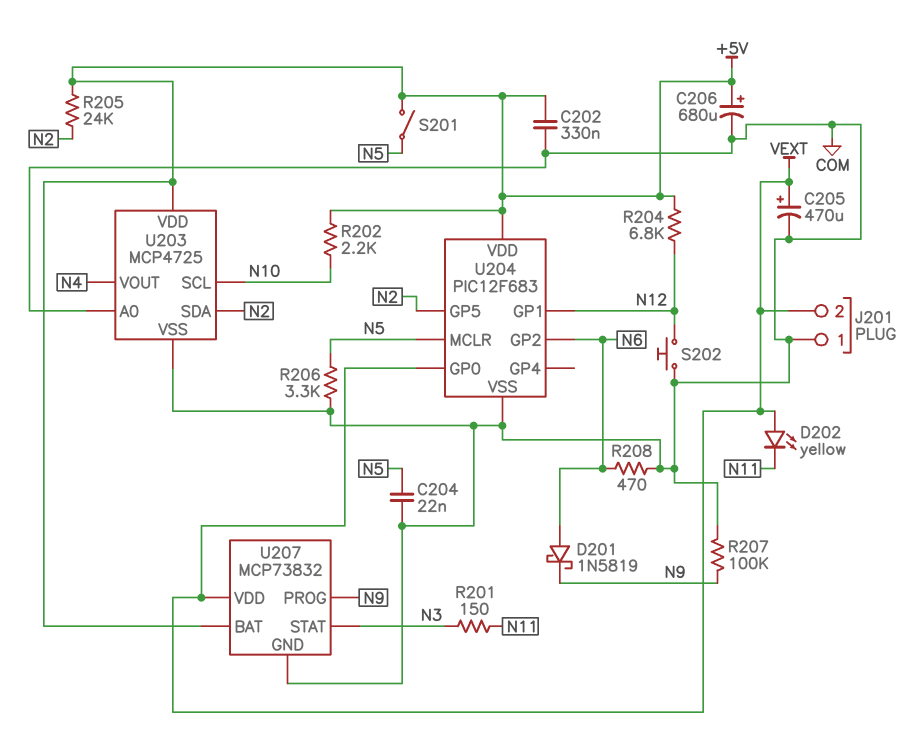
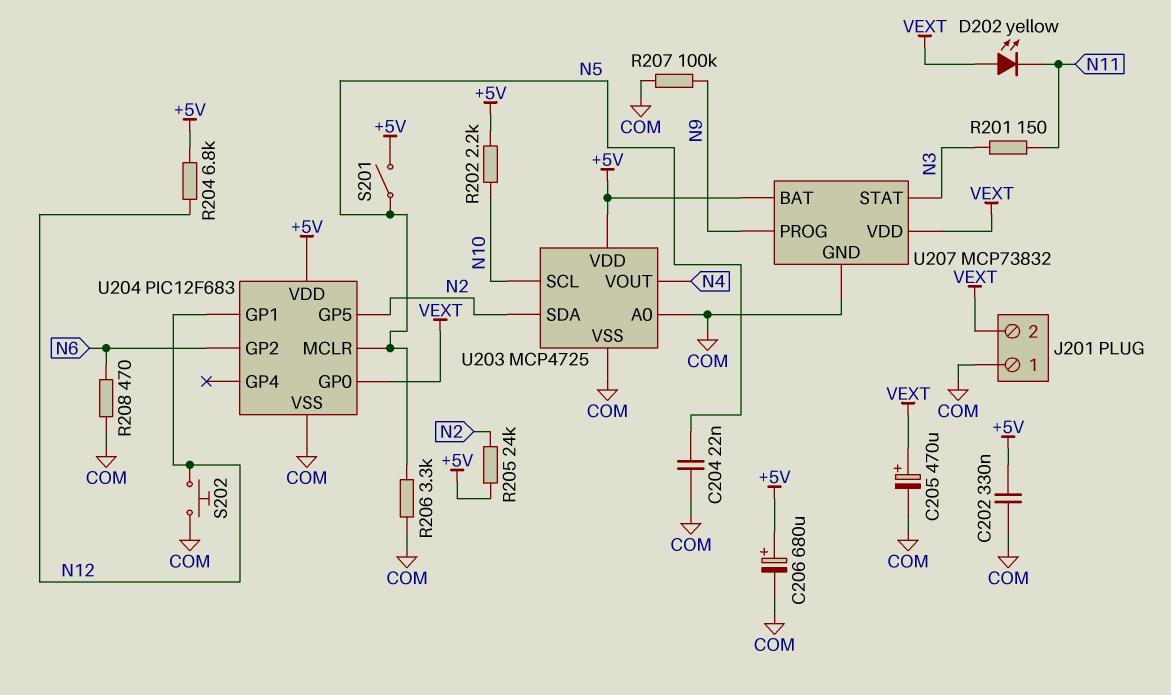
D201: schottky 1N5819 (A N6, K N9) -> none

